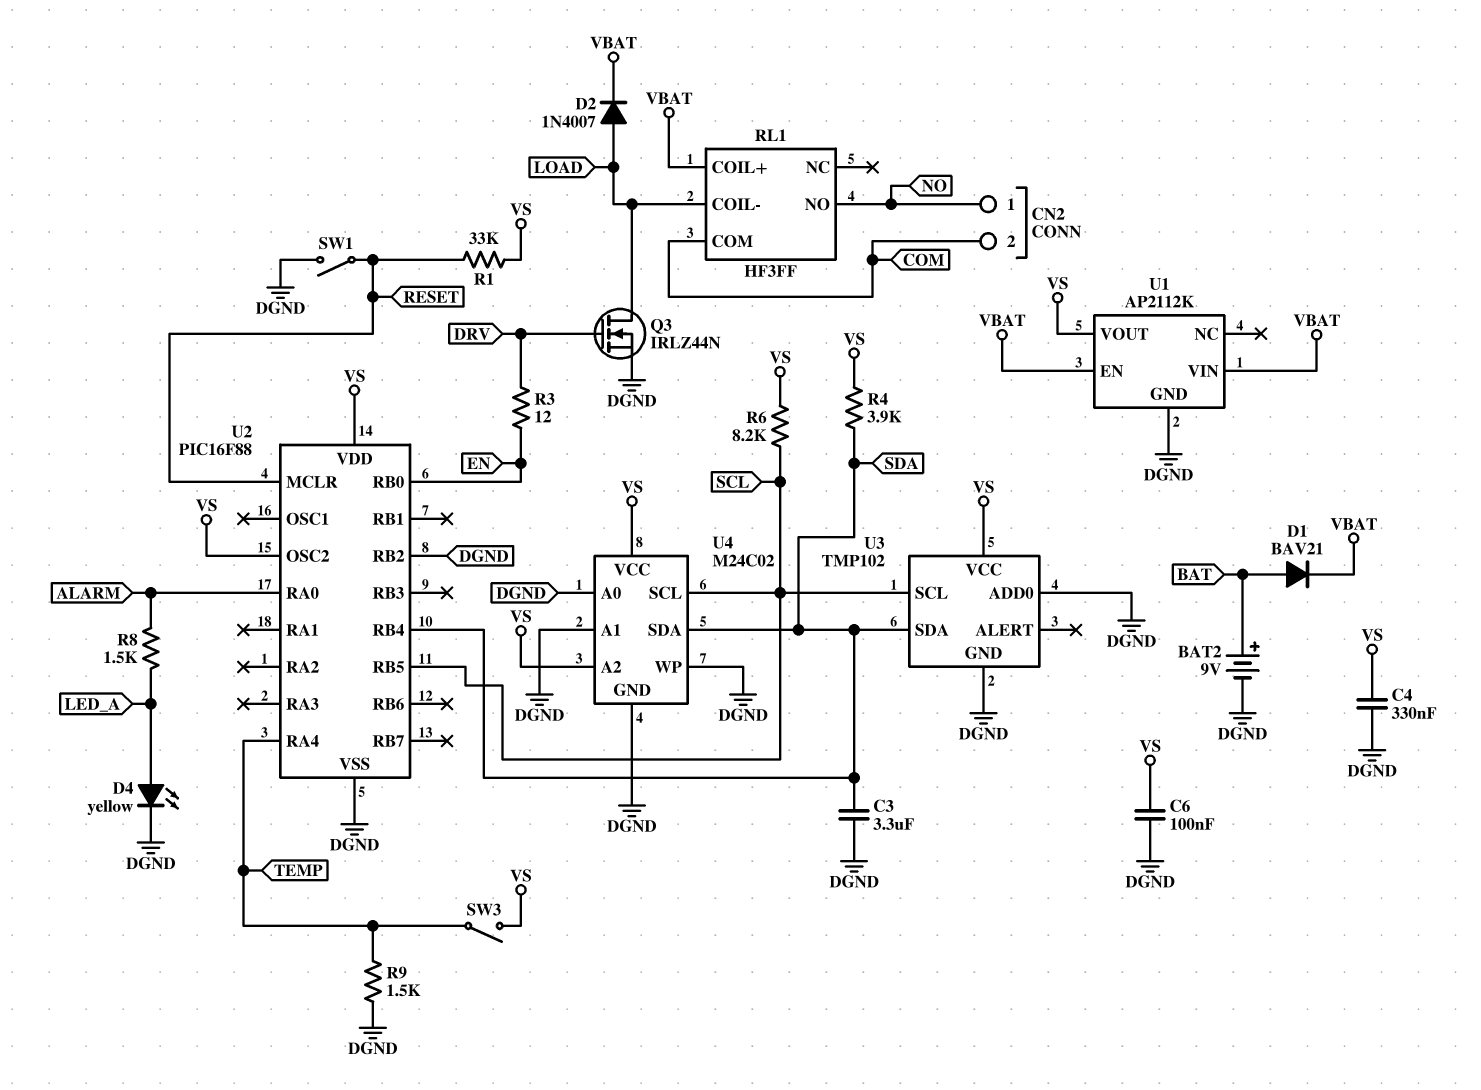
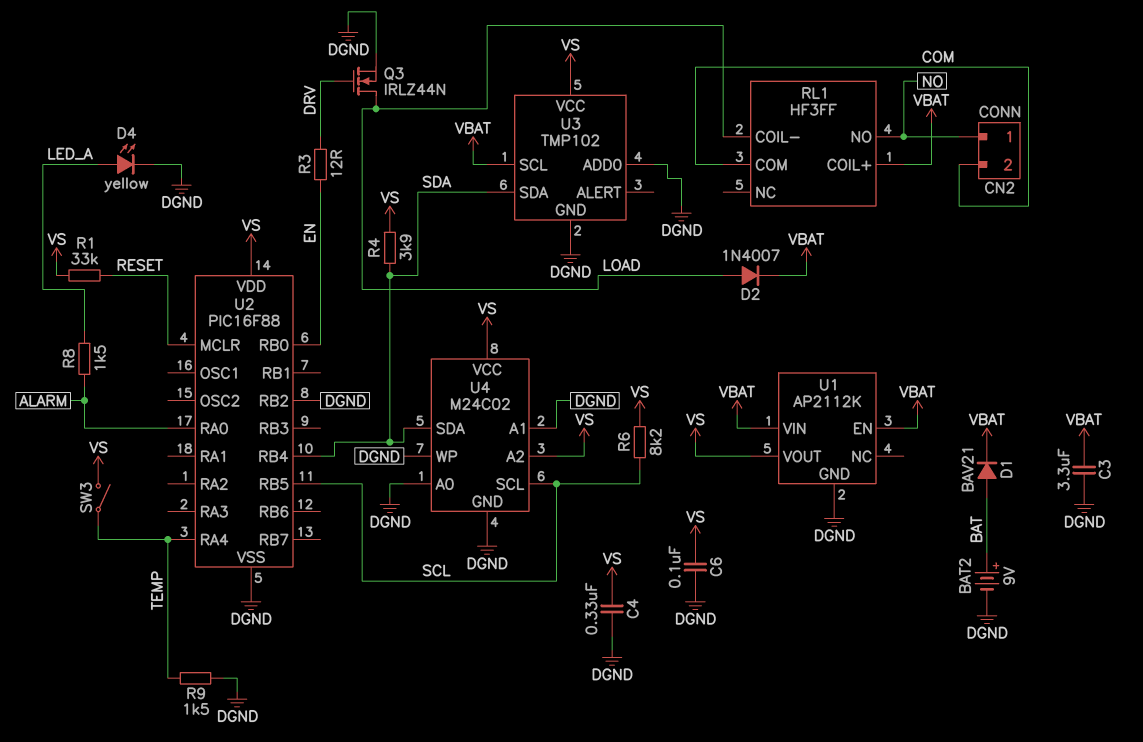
C3: 3.3uF (DGND, SDA) -> 3.3uF (DGND, VBAT)
SW1: switch (DGND, RESET) -> none
U2 pin OSC2: VS -> none
U3 pin SCL: SCL -> VBAT

